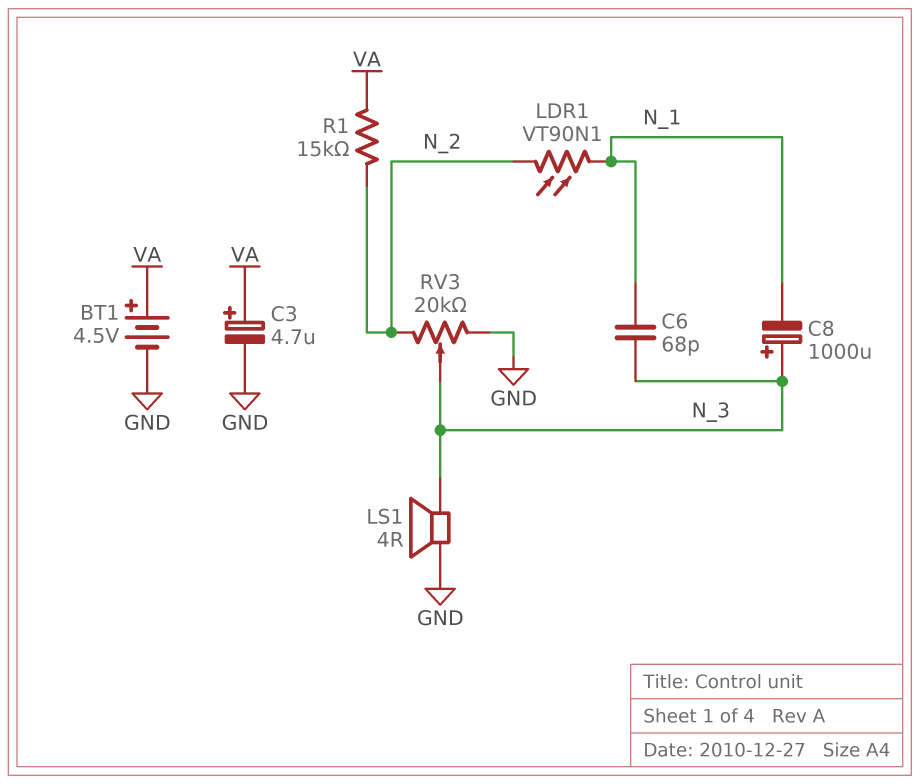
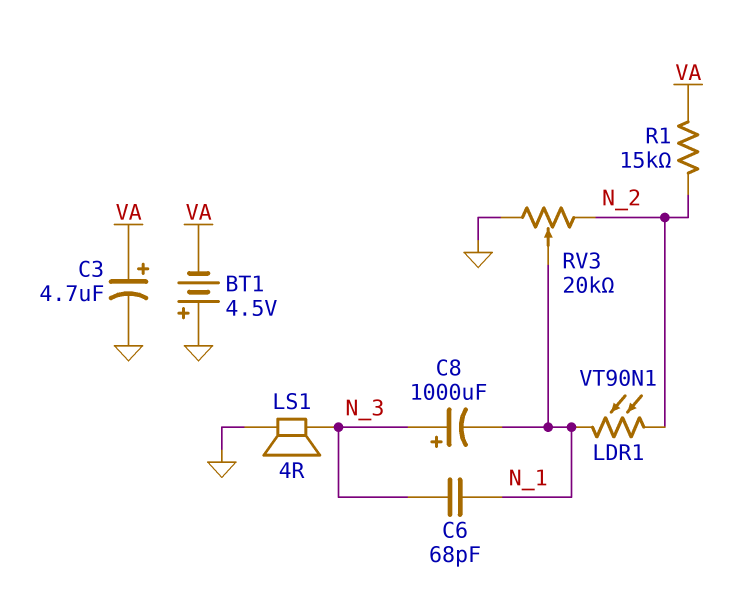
BT1: 4.5V (plus VA, minus GND) -> 4.5V (plus GND, minus VA)
RV3: 20k (GND, N_2, wiper N_3) -> 20k (GND, N_2, wiper N_1)

